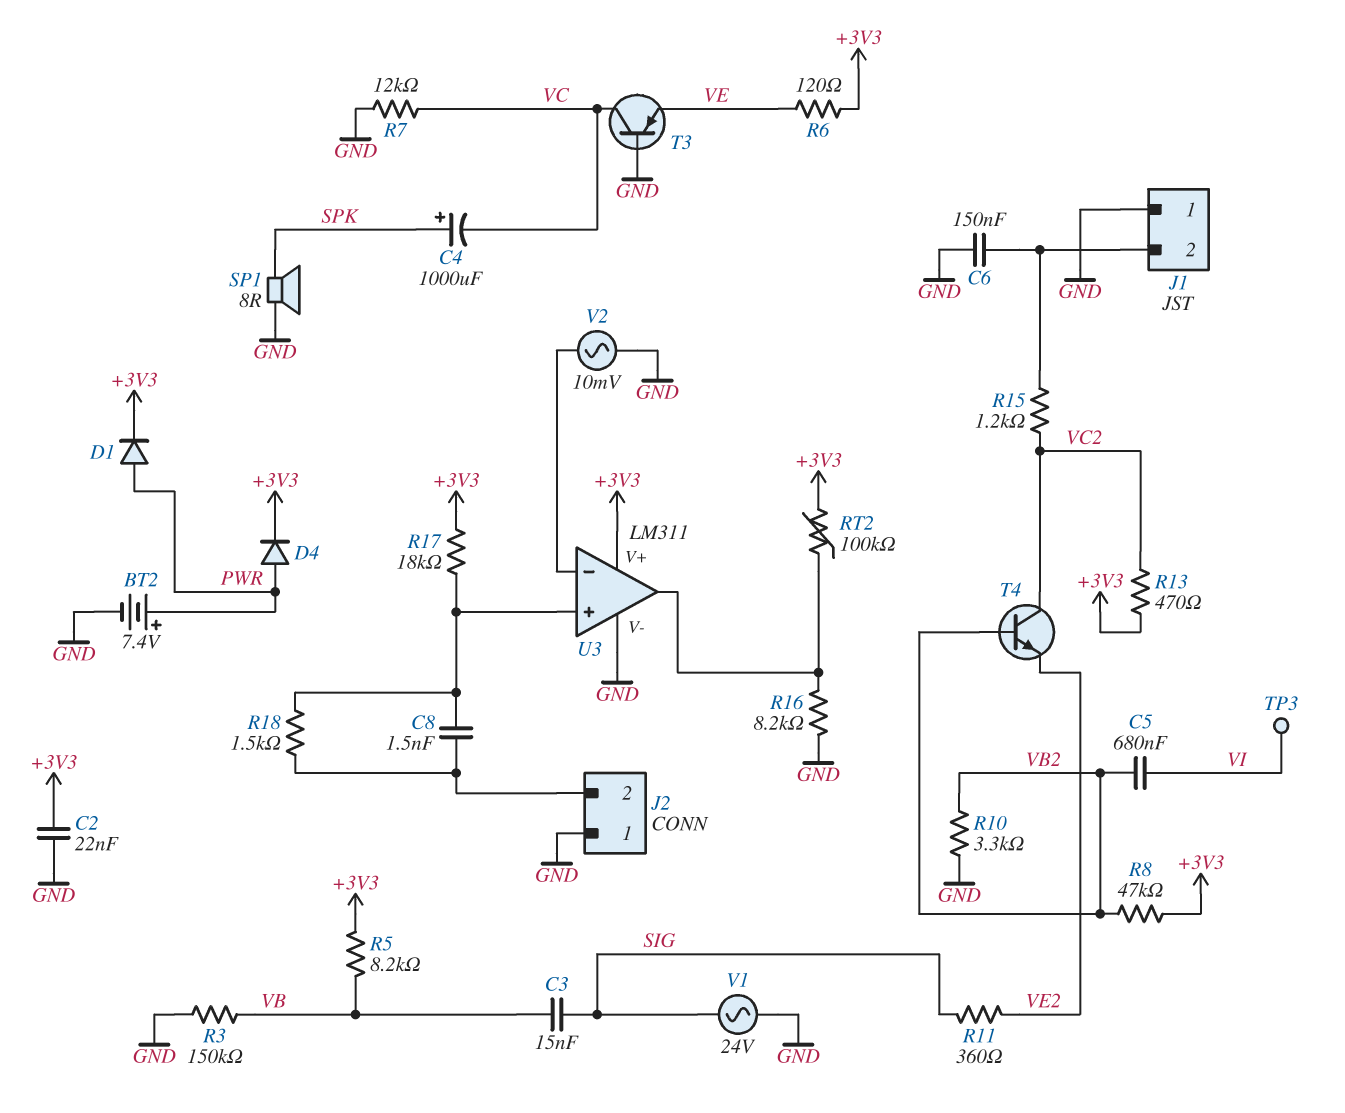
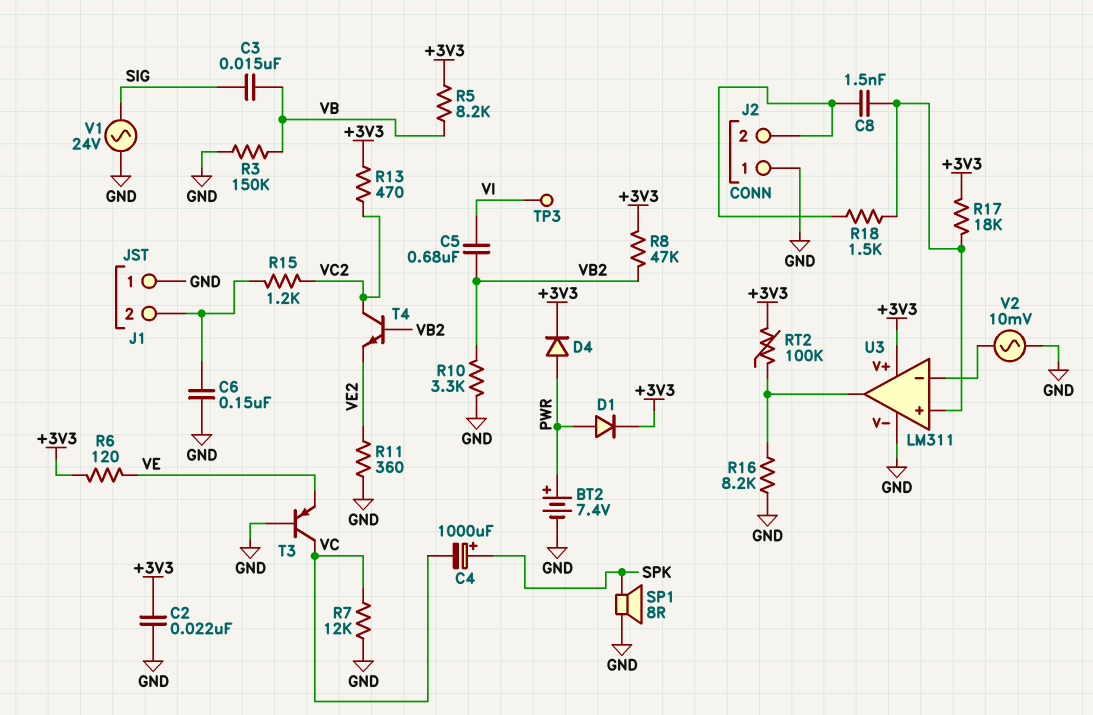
R11: 360 (SIG, VE2) -> 360 (GND, VE2)

